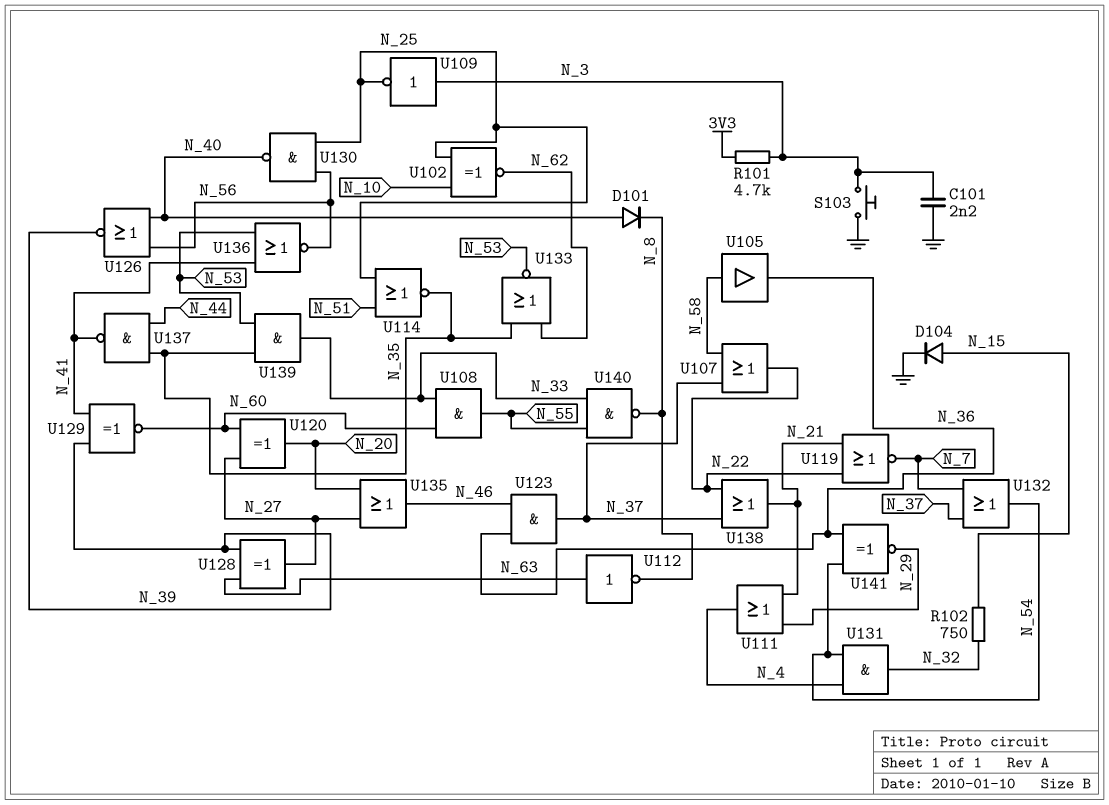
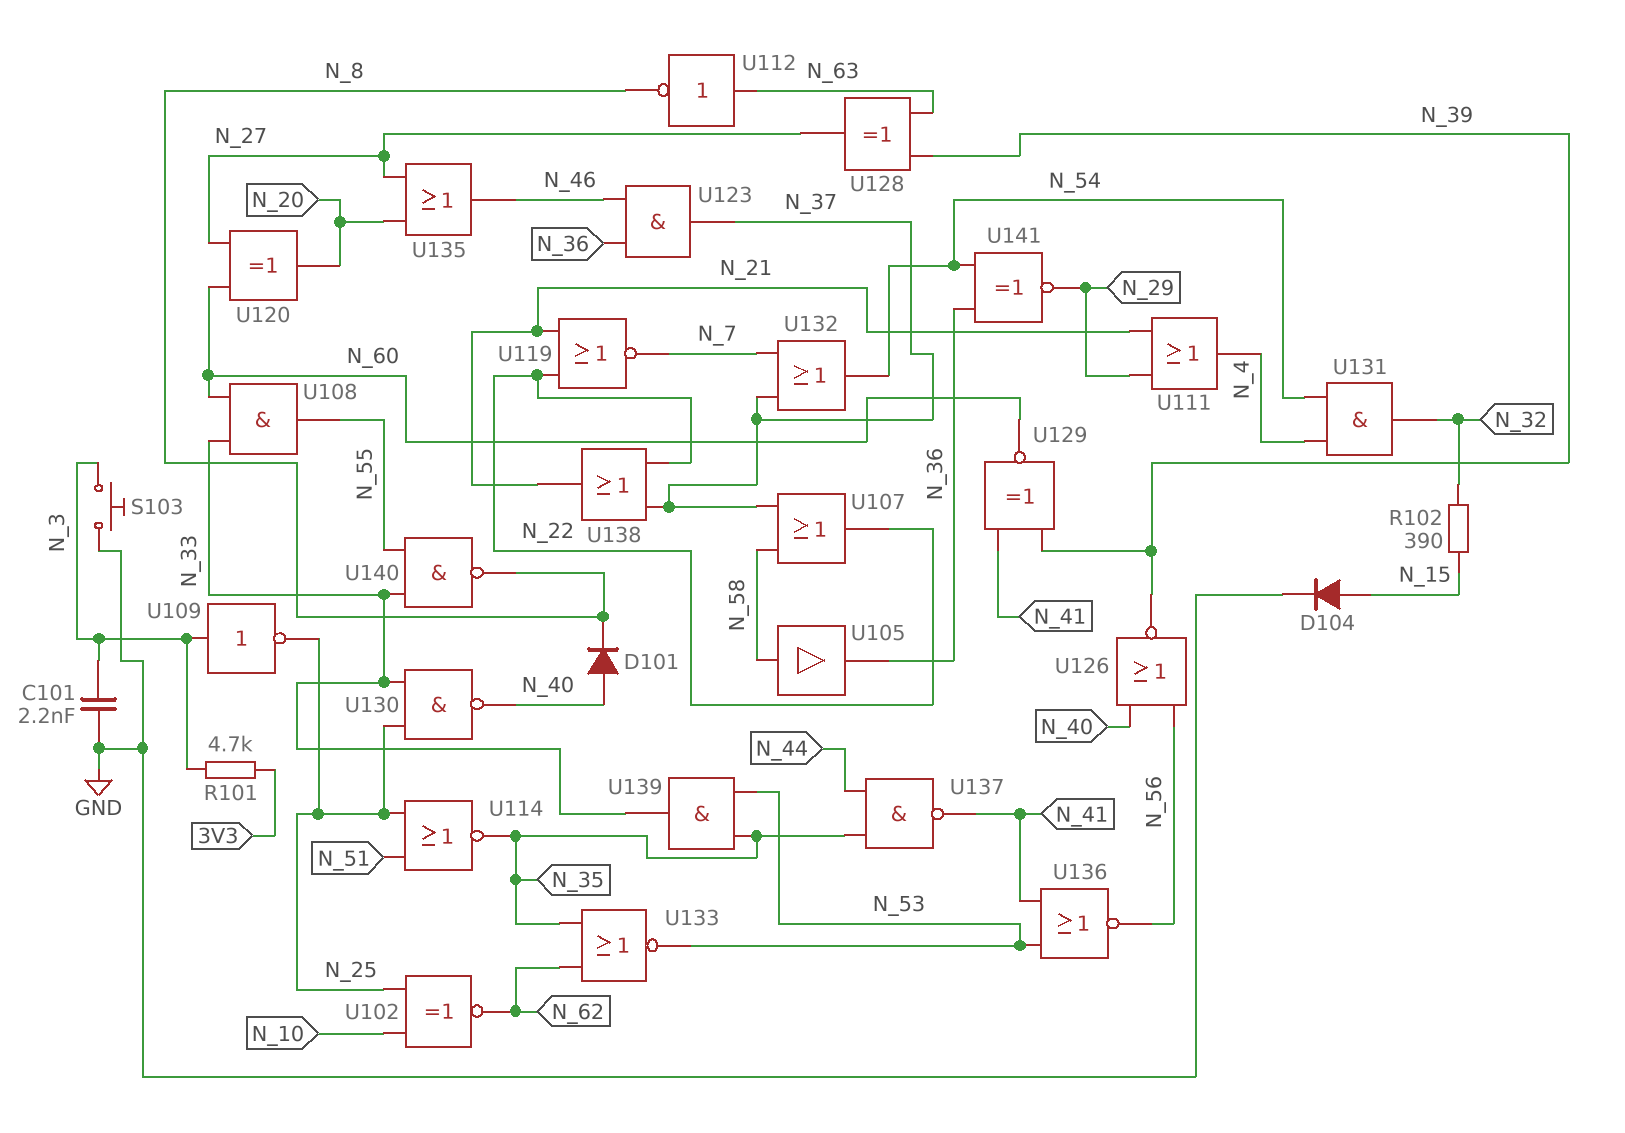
R102: 750 (N_15, N_32) -> 390 (N_15, N_32)
U130: NAND (in N_25, in N_56, out N_40) -> NAND (in N_25, in N_33, out N_40)

